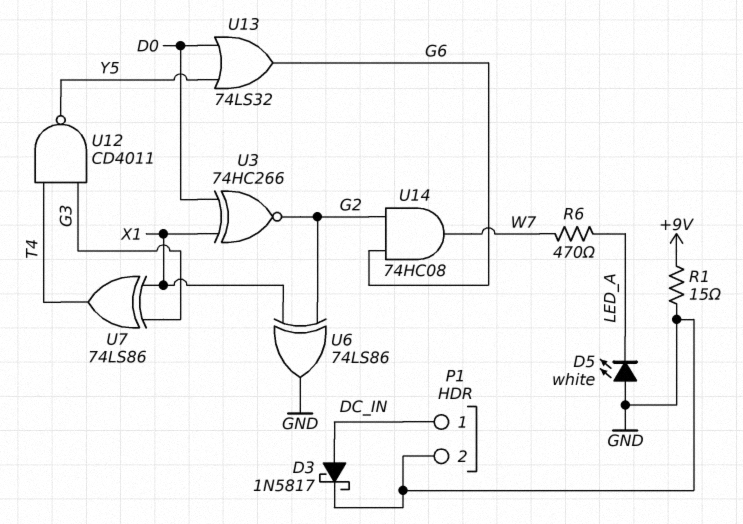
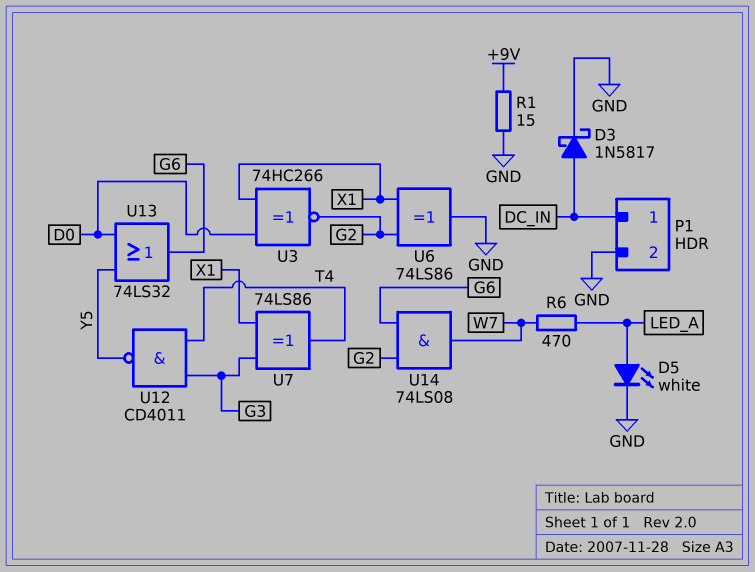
D5: LED white (A GND, K LED_A) -> LED white (A LED_A, K GND)
U14: AND 74HC08 (in G2, in G6, out W7) -> AND 74LS08 (in G2, in G6, out W7)

